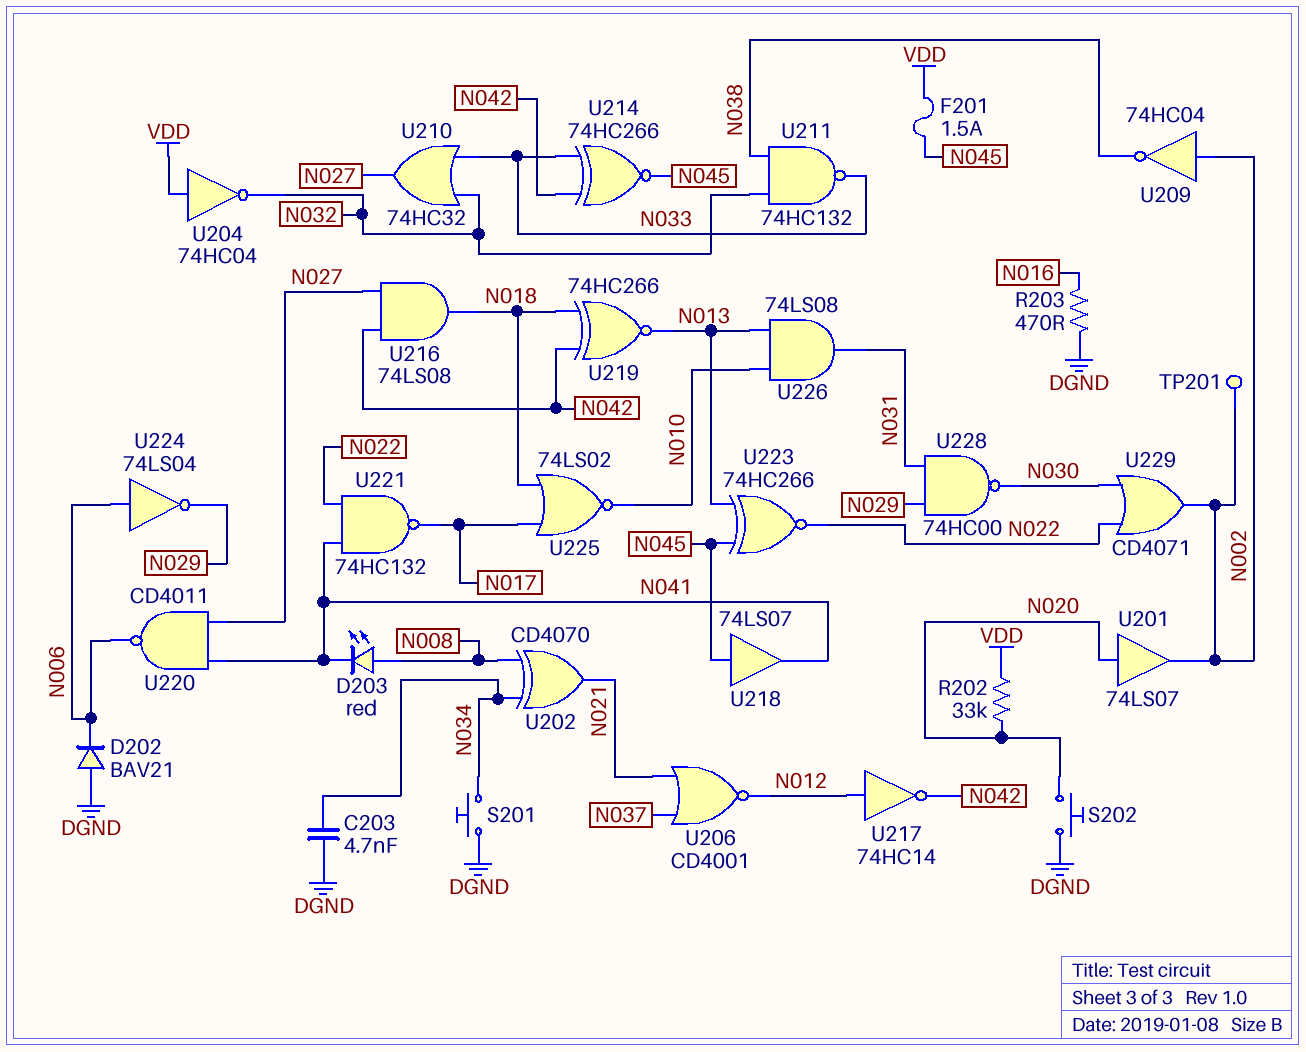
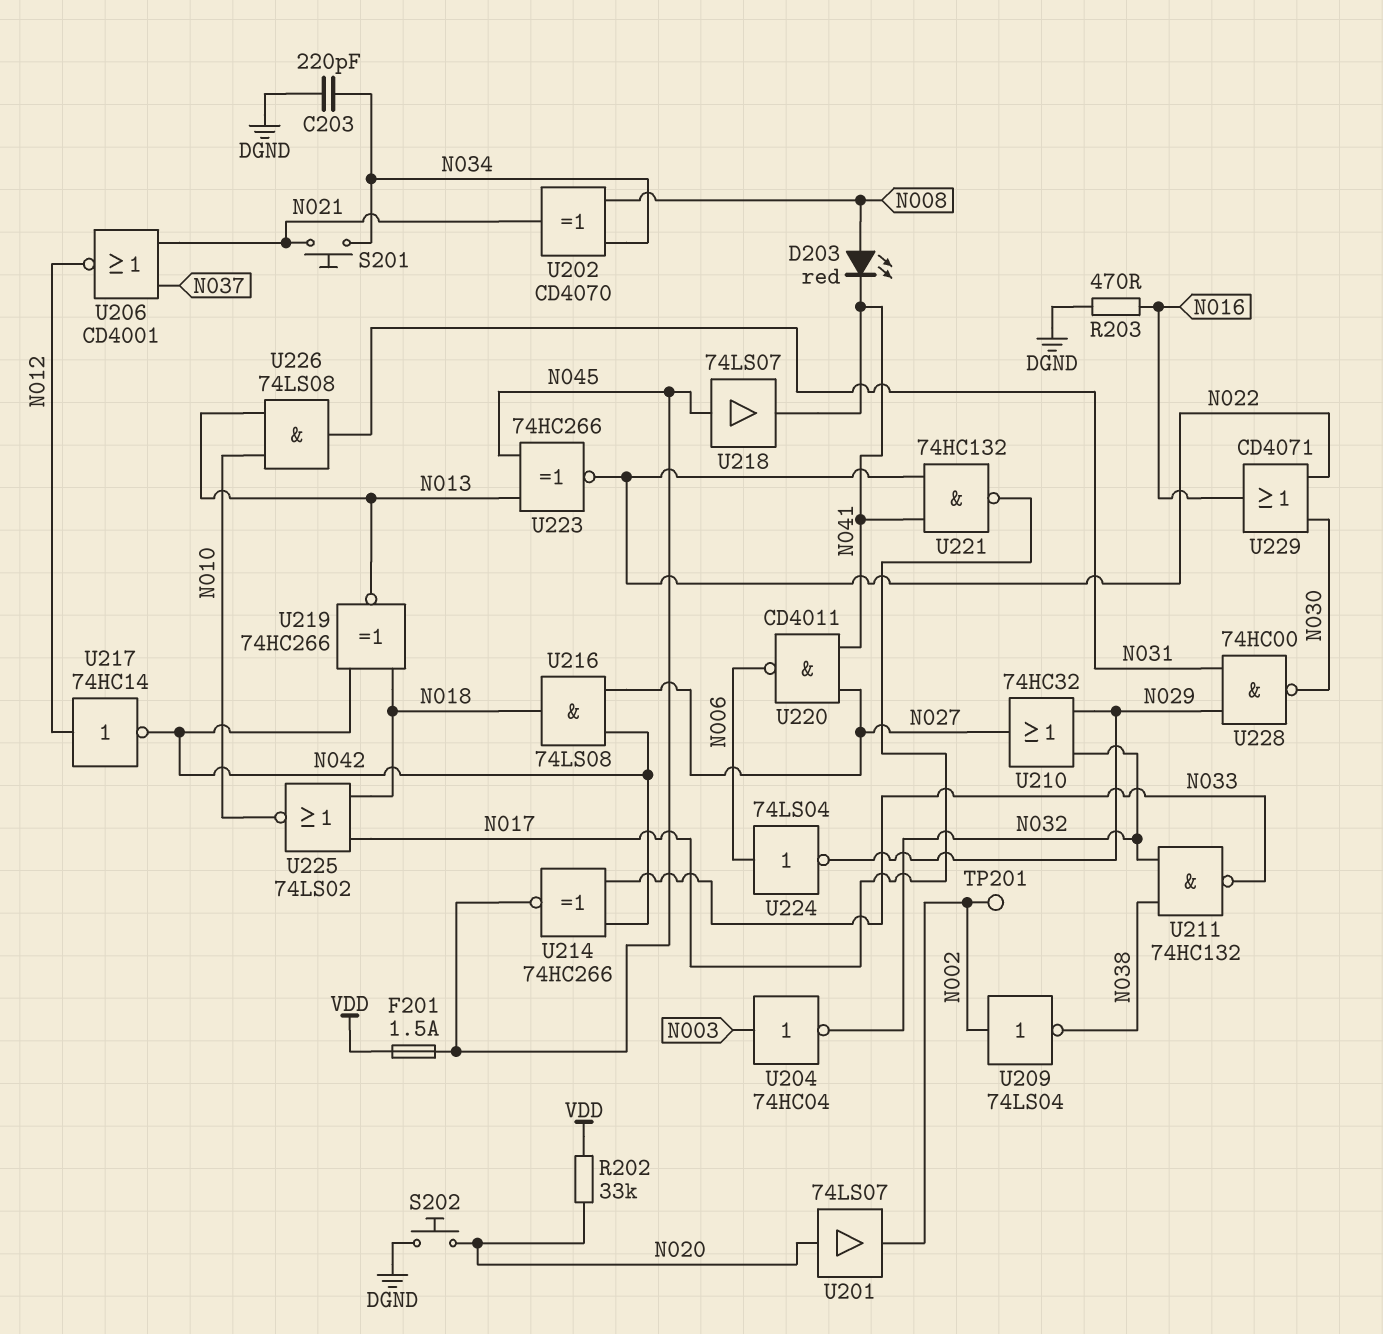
C203: 4.7nF (DGND, N034) -> 220pF (DGND, N034)
D202: diode BAV21 (A DGND, K N006) -> none
S201: button (DGND, N034) -> button (N021, N034)
U204: NOT 74HC04 (in VDD, out N032) -> NOT 74HC04 (in N003, out N032)
U209: NOT 74HC04 (in N002, out N038) -> NOT 74LS04 (in N002, out N038)
U210: OR 74HC32 (in N032, in N033, out N027) -> OR 74HC32 (in N029, in N032, out N027)
U229: OR CD4071 (in N022, in N030, out N002) -> OR CD4071 (in N022, in N030, out N016)

